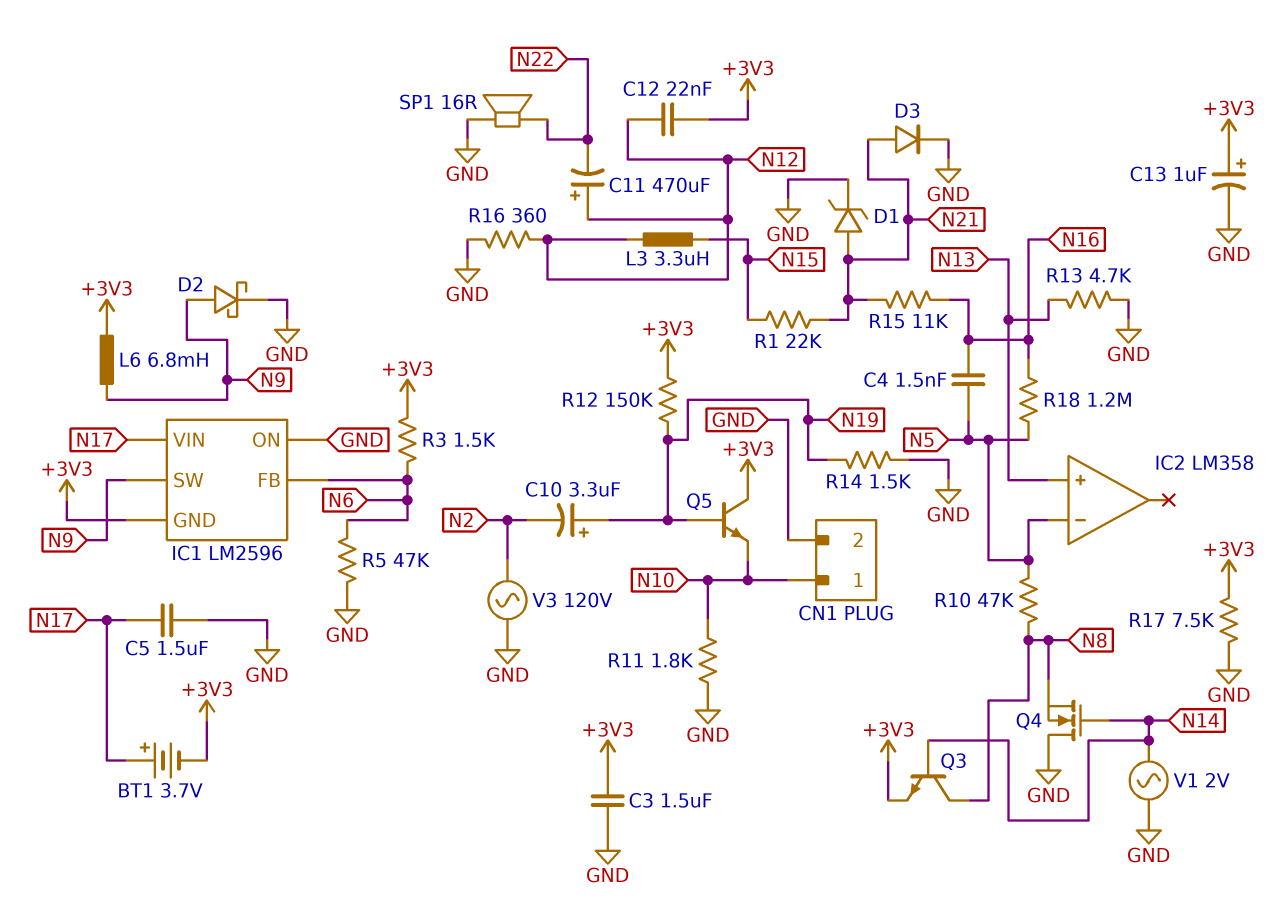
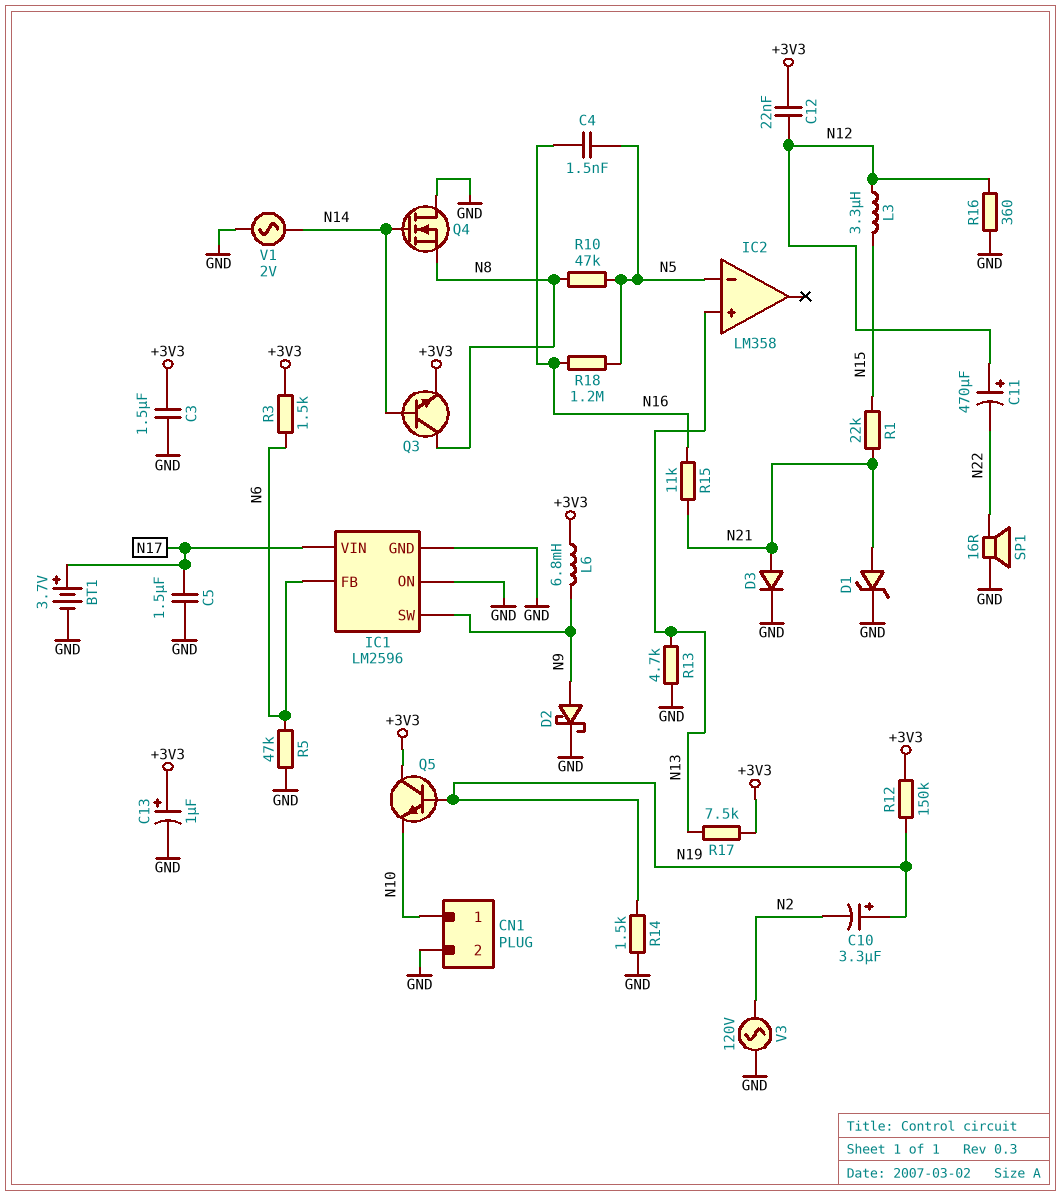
BT1: 3.7V (plus N17, minus +3V3) -> 3.7V (plus N17, minus GND)
IC1 pin GND: +3V3 -> GND
R11: 1.8k (GND, N10) -> none
R17: 7.5k (+3V3, GND) -> 7.5k (+3V3, N13)

